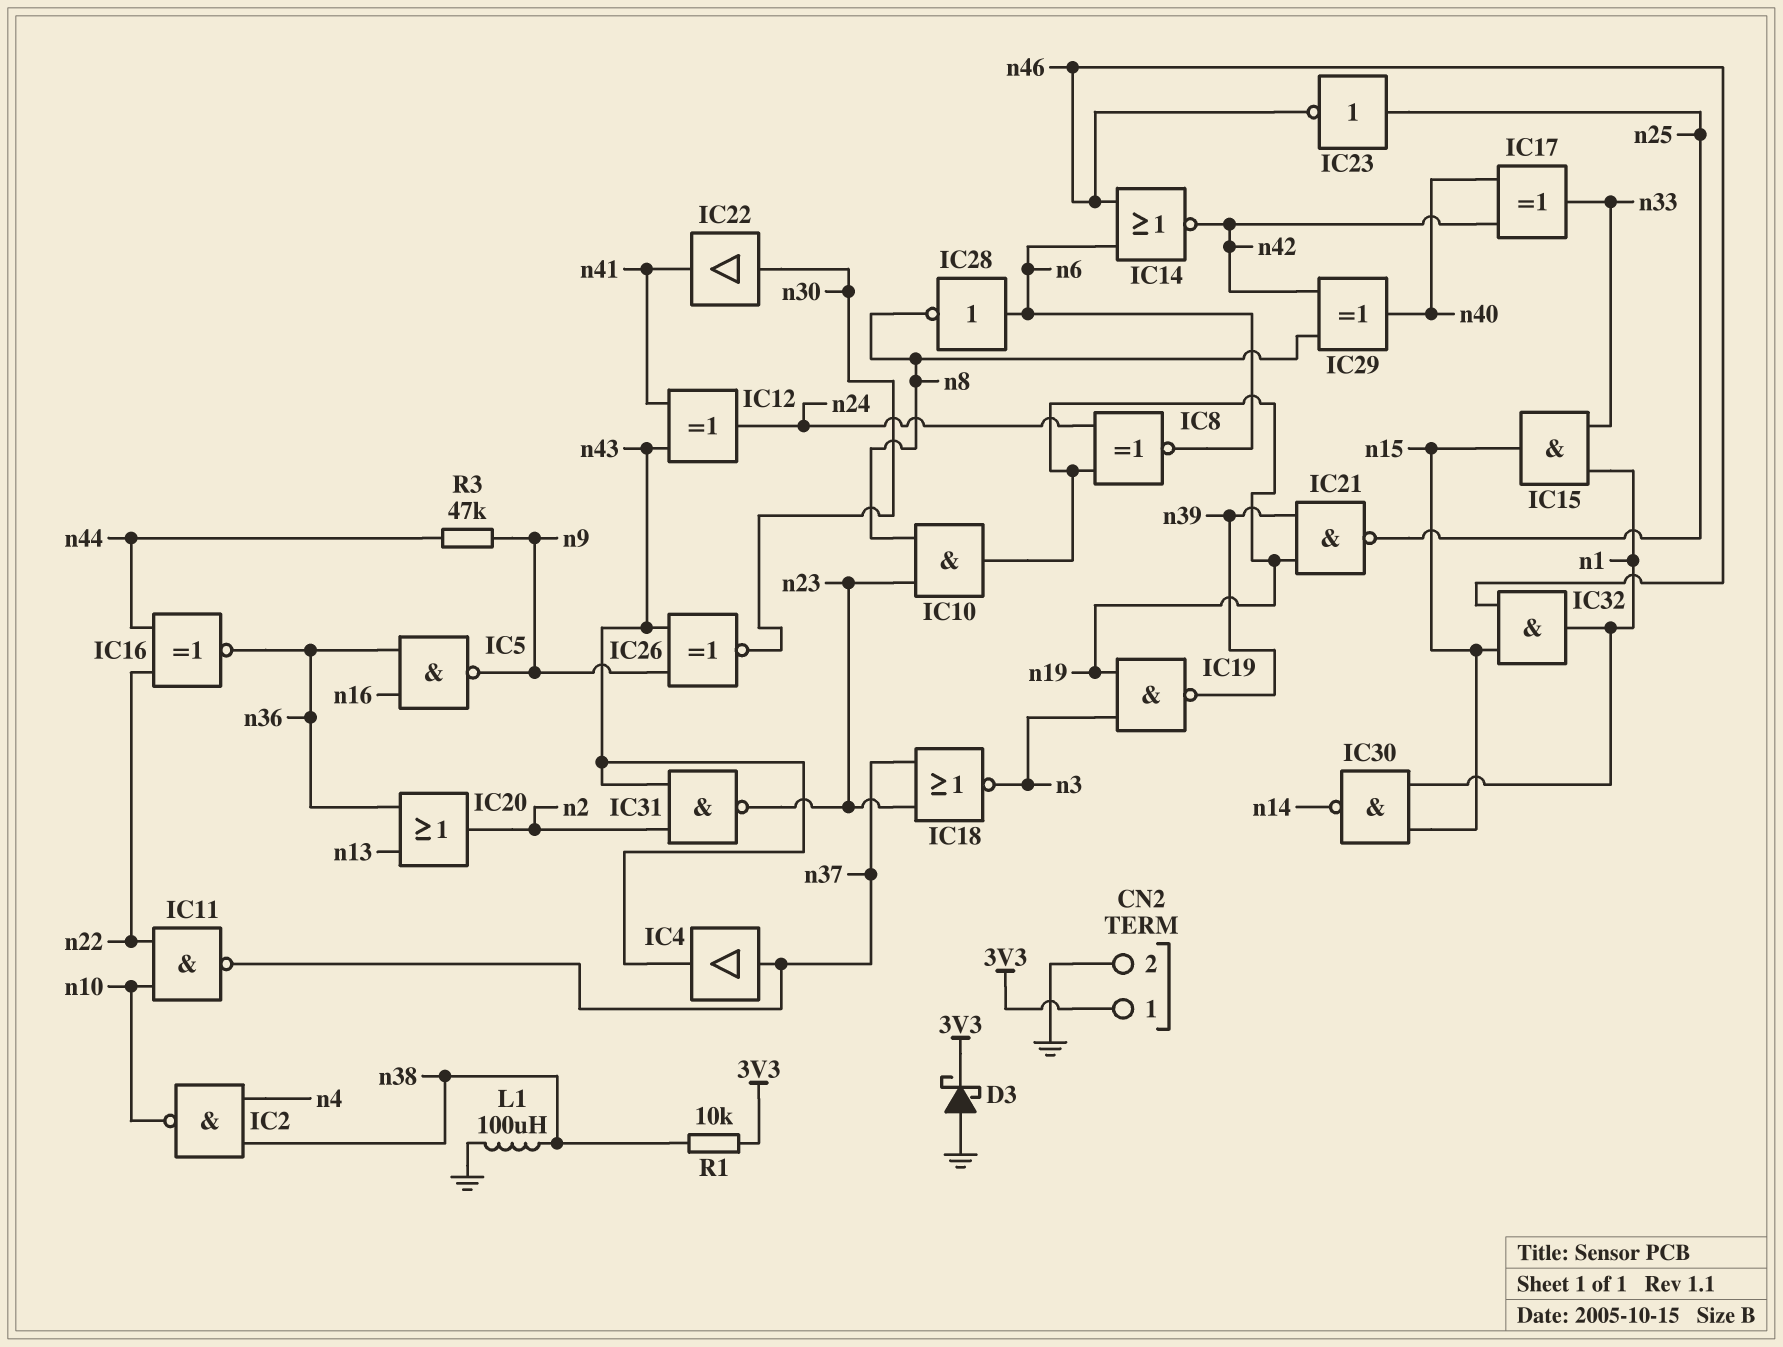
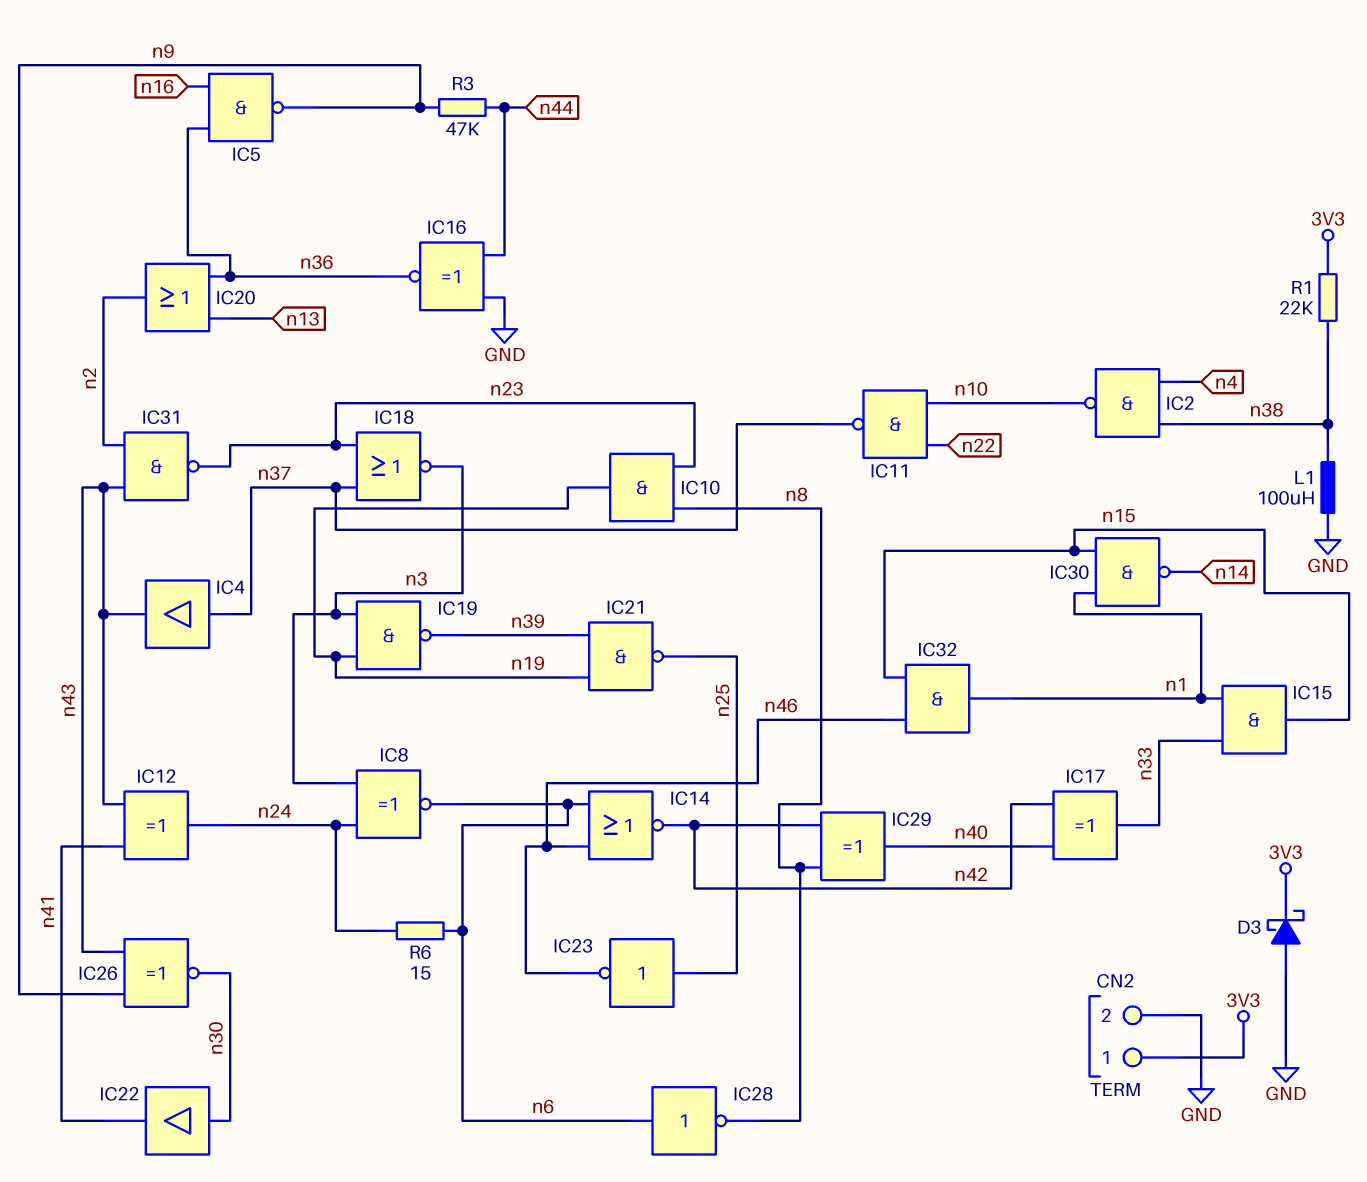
IC8: XNOR (in n19, in n24, out n6) -> XNOR (in n3, in n24, out n6)
IC16: XNOR (in n22, in n44, out n36) -> XNOR (in GND, in n44, out n36)
R1: 10k (3V3, n38) -> 22k (3V3, n38)
R6: none -> 15 (n6, n24)

